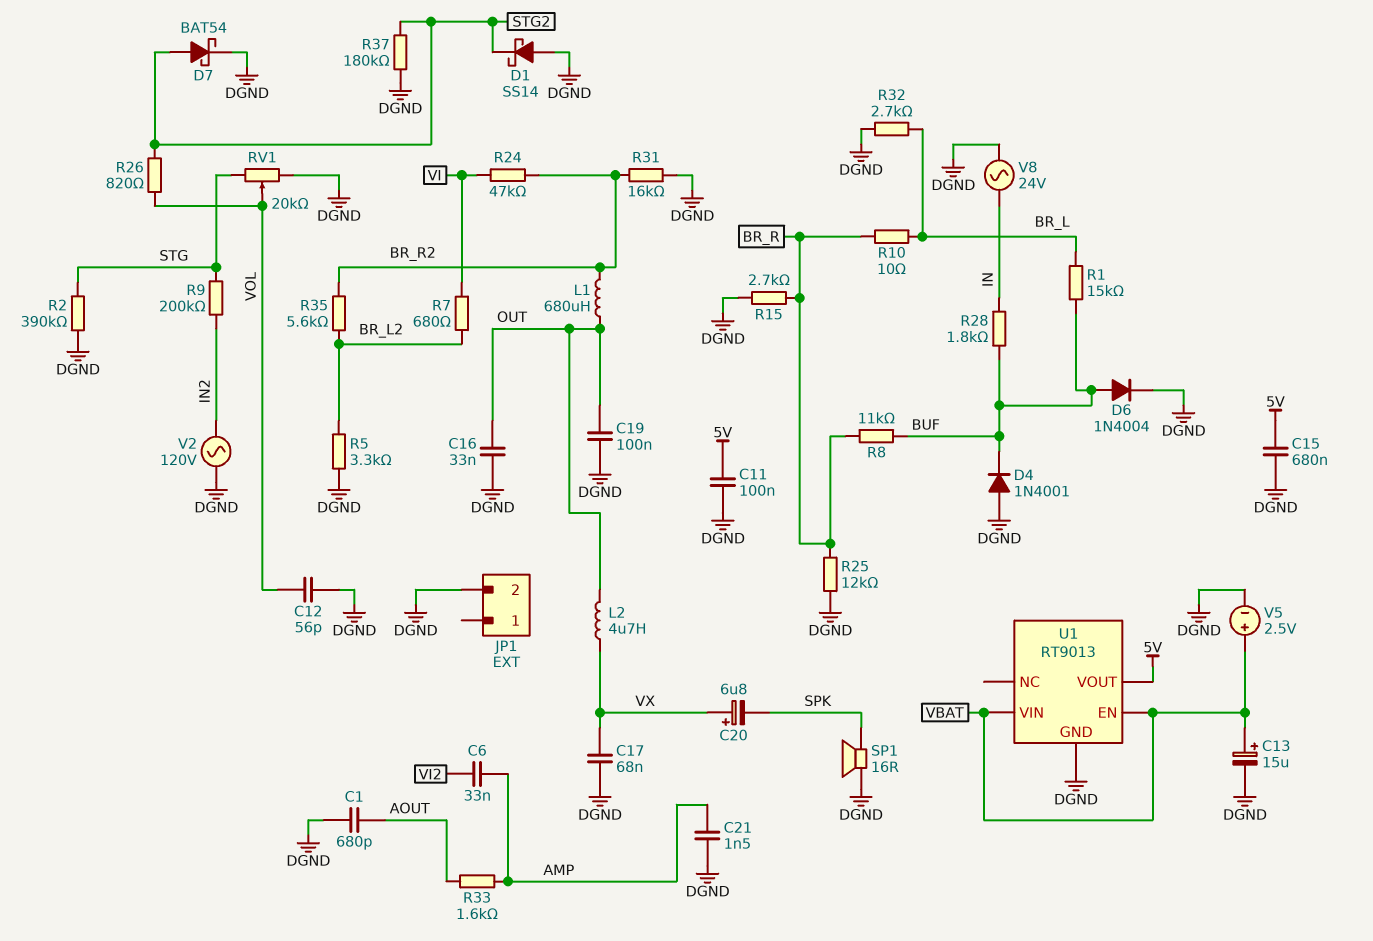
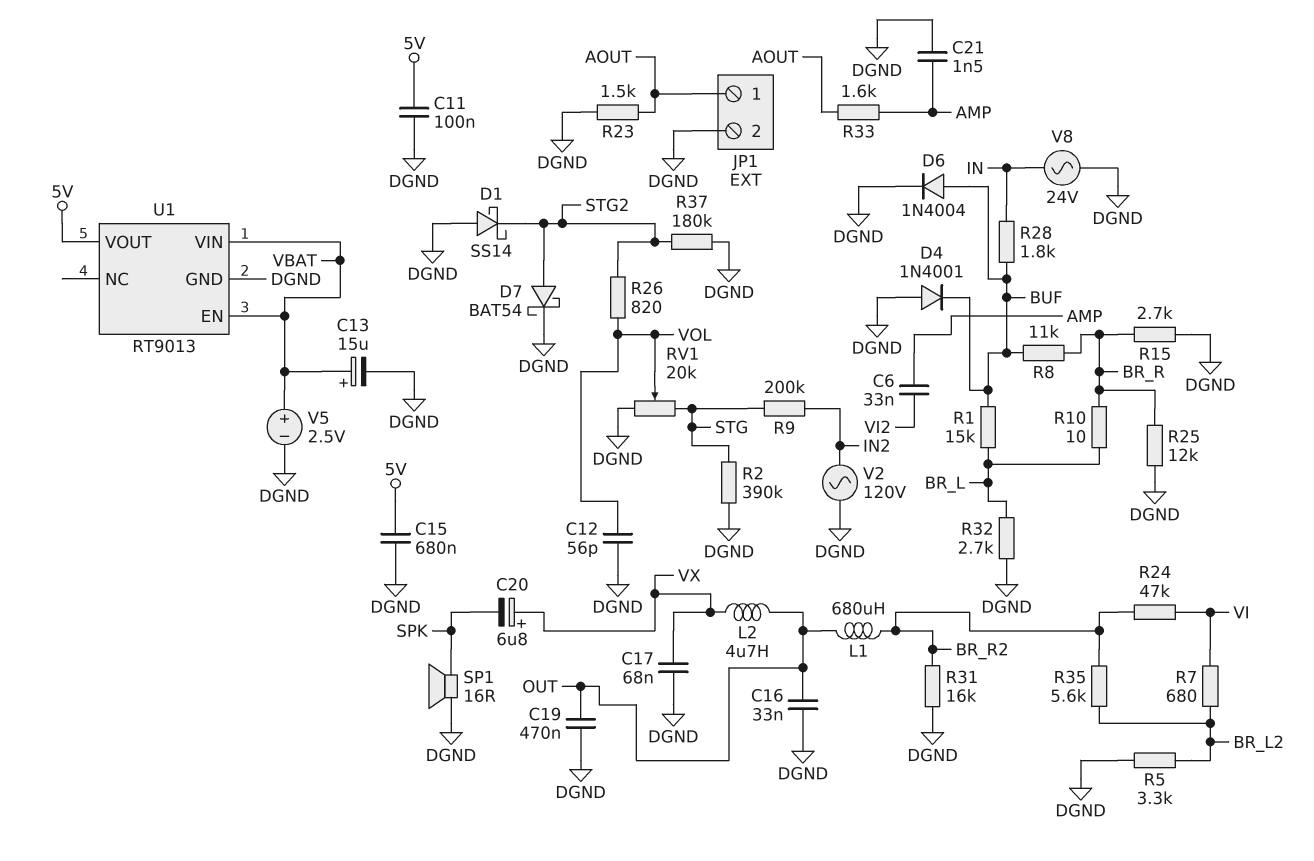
C1: 680pF (AOUT, DGND) -> none
C19: 100nF (DGND, OUT) -> 470nF (DGND, OUT)
JP1 pin 1: none -> AOUT
R23: none -> 1.5k (AOUT, DGND)

